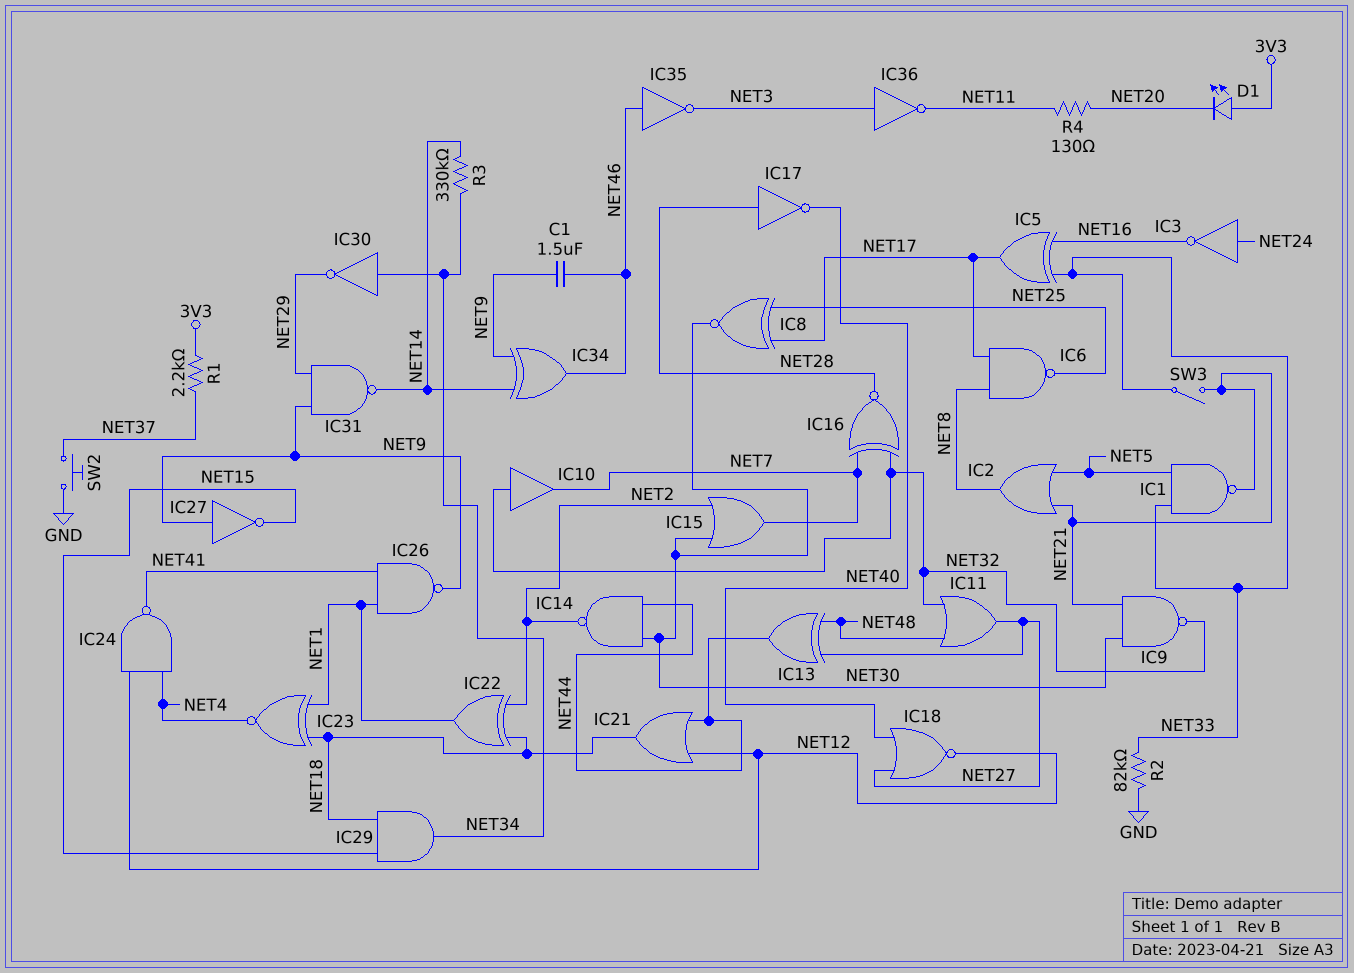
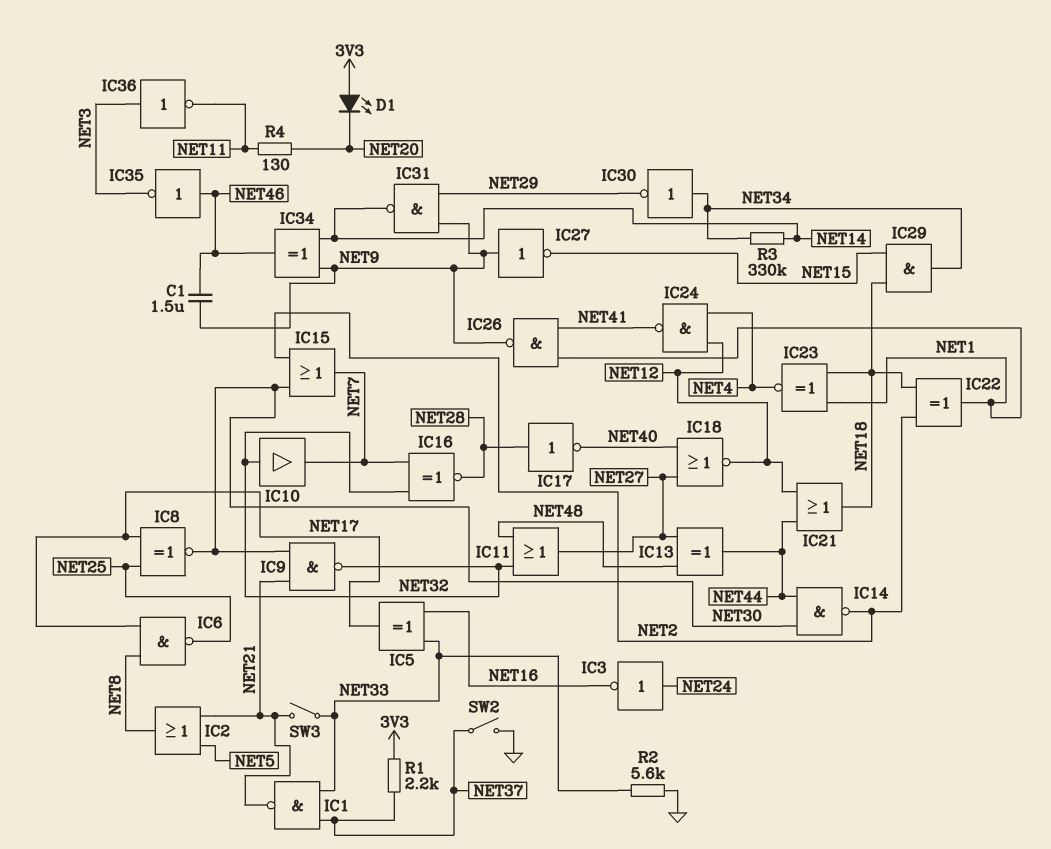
IC1: NAND (in NET5, in NET33, out NET21) -> NAND (in NET33, in NET37, out NET21)
R2: 82k (GND, NET33) -> 5.6k (GND, NET33)
SW2: button (GND, NET37) -> switch (GND, NET37)

